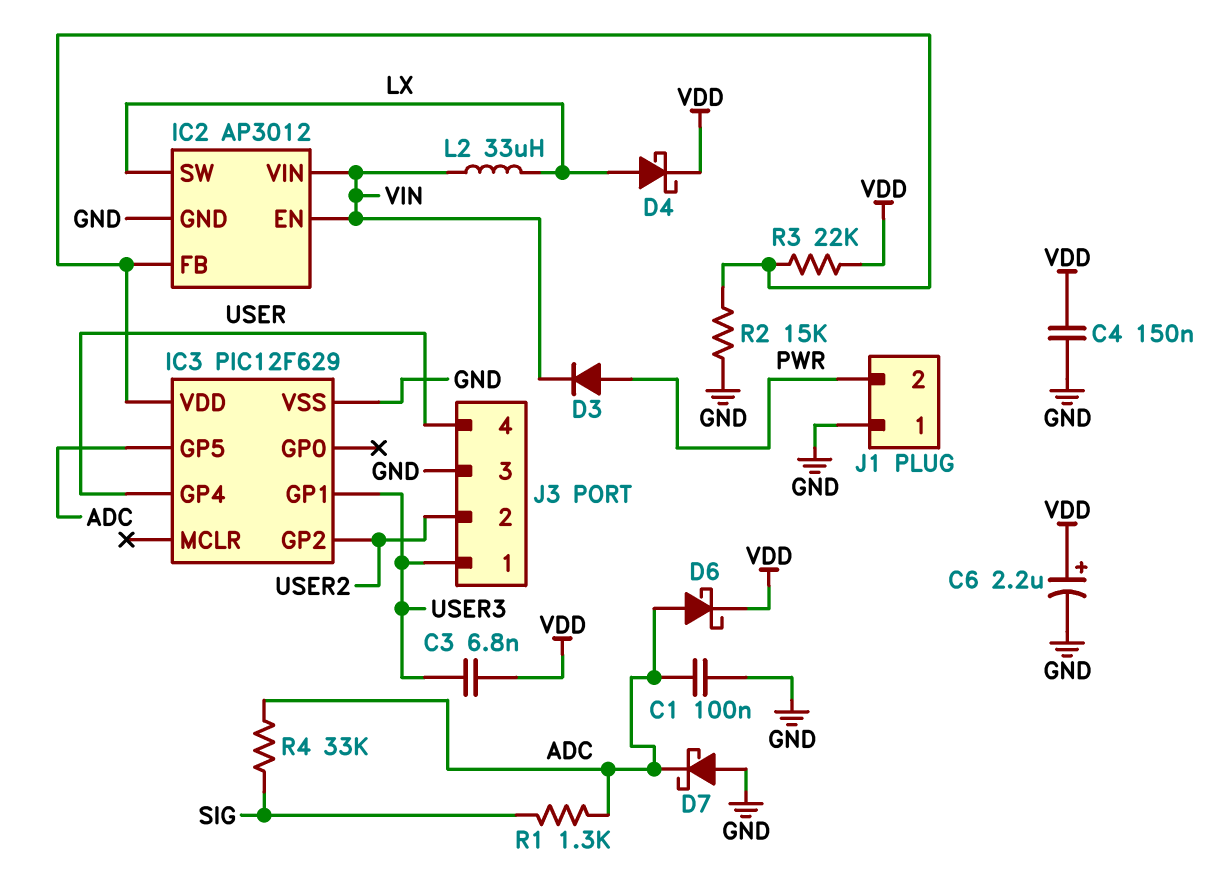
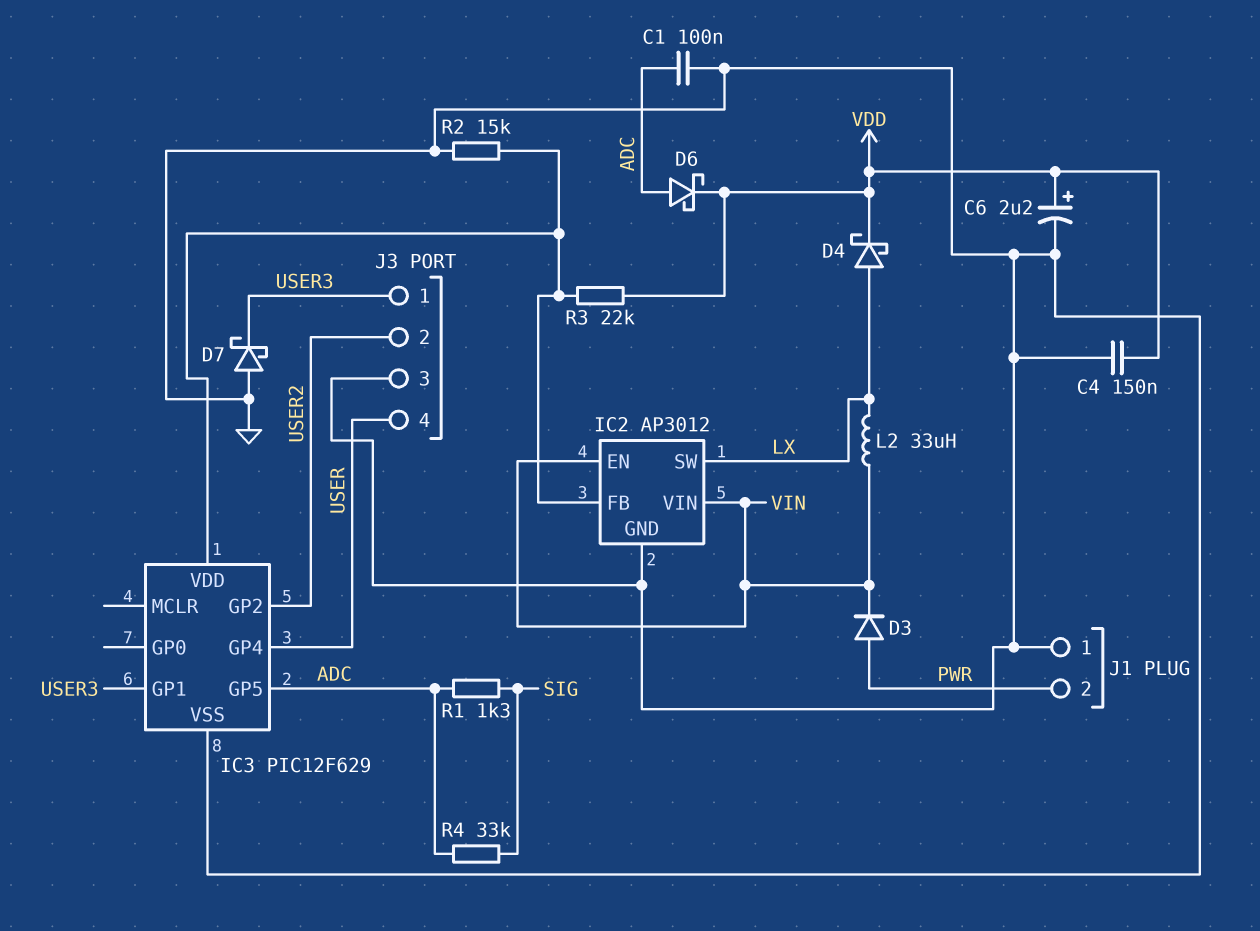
C3: 6.8nF (USER3, VDD) -> none
D7: schottky (A GND, K ADC) -> schottky (A GND, K USER3)

